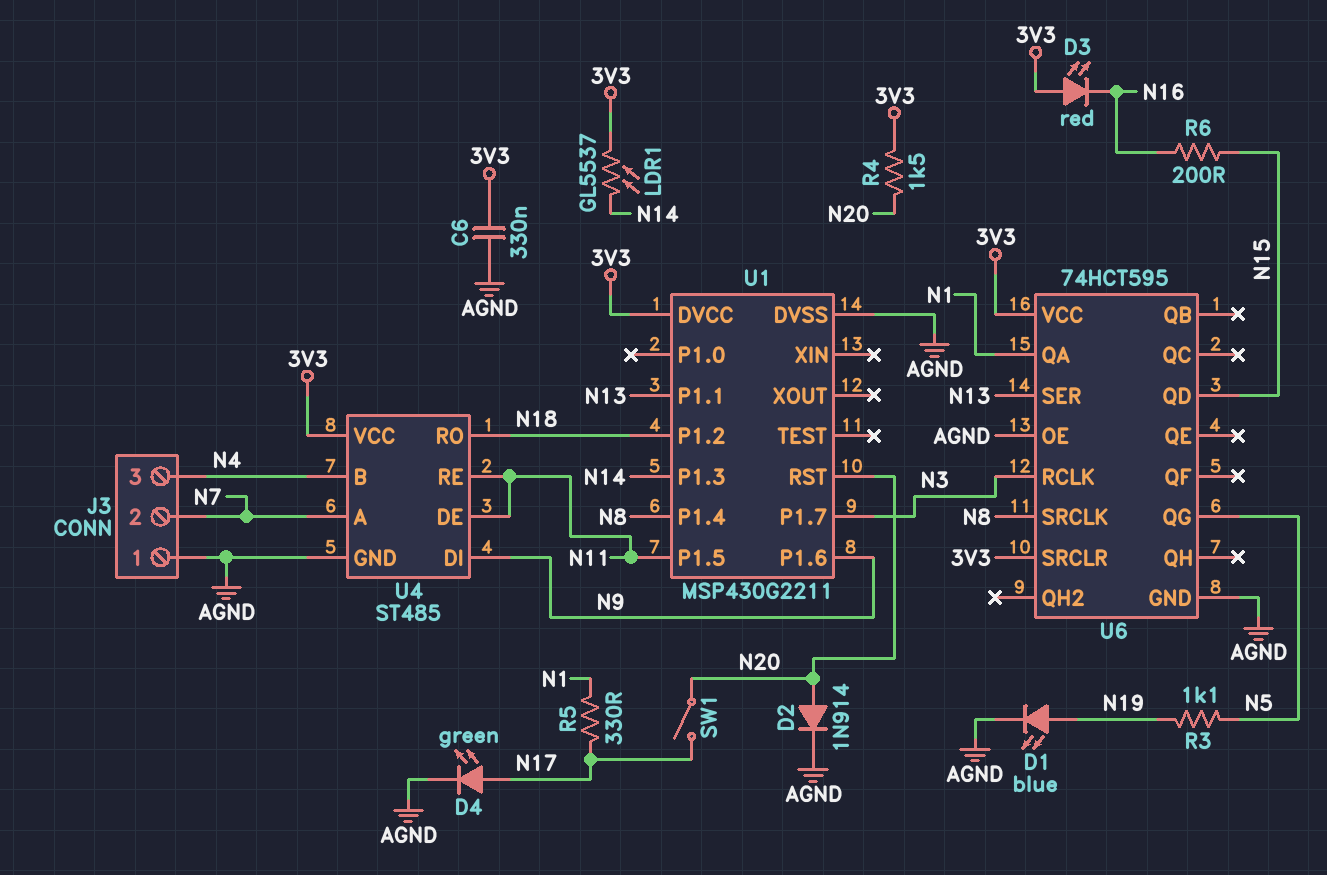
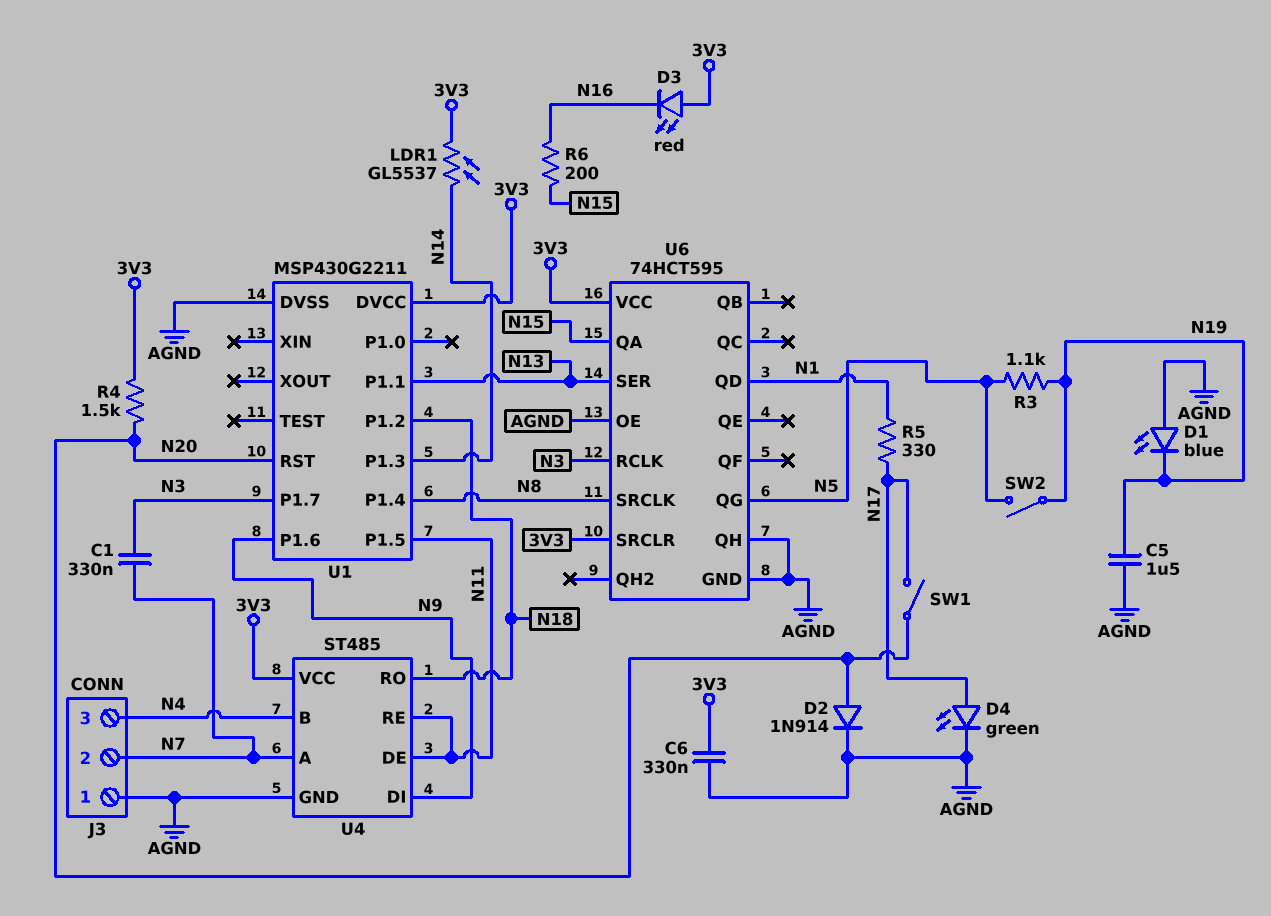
C1: none -> 330nF (N3, N7)
C5: none -> 1.5uF (AGND, N19)
D1: LED blue (A N19, K AGND) -> LED blue (A AGND, K N19)
SW2: none -> switch (N5, N19)
U6 pin QA: N1 -> N15
U6 pin QD: N15 -> N1
U6 pin QH: none -> AGND

